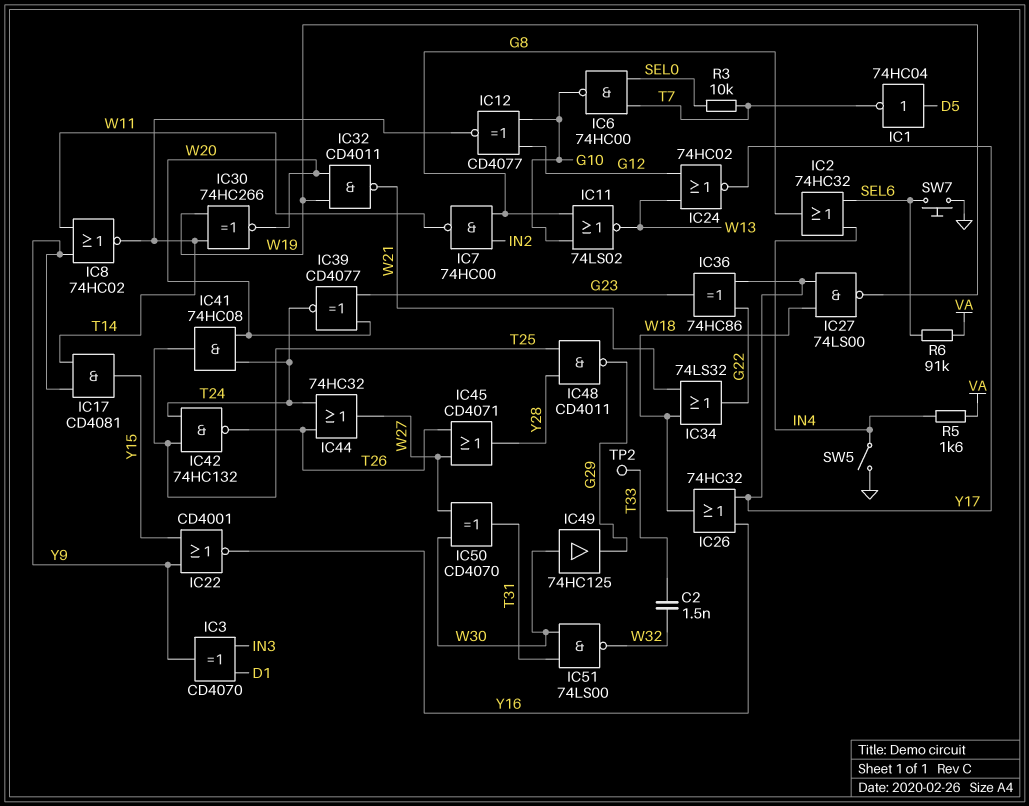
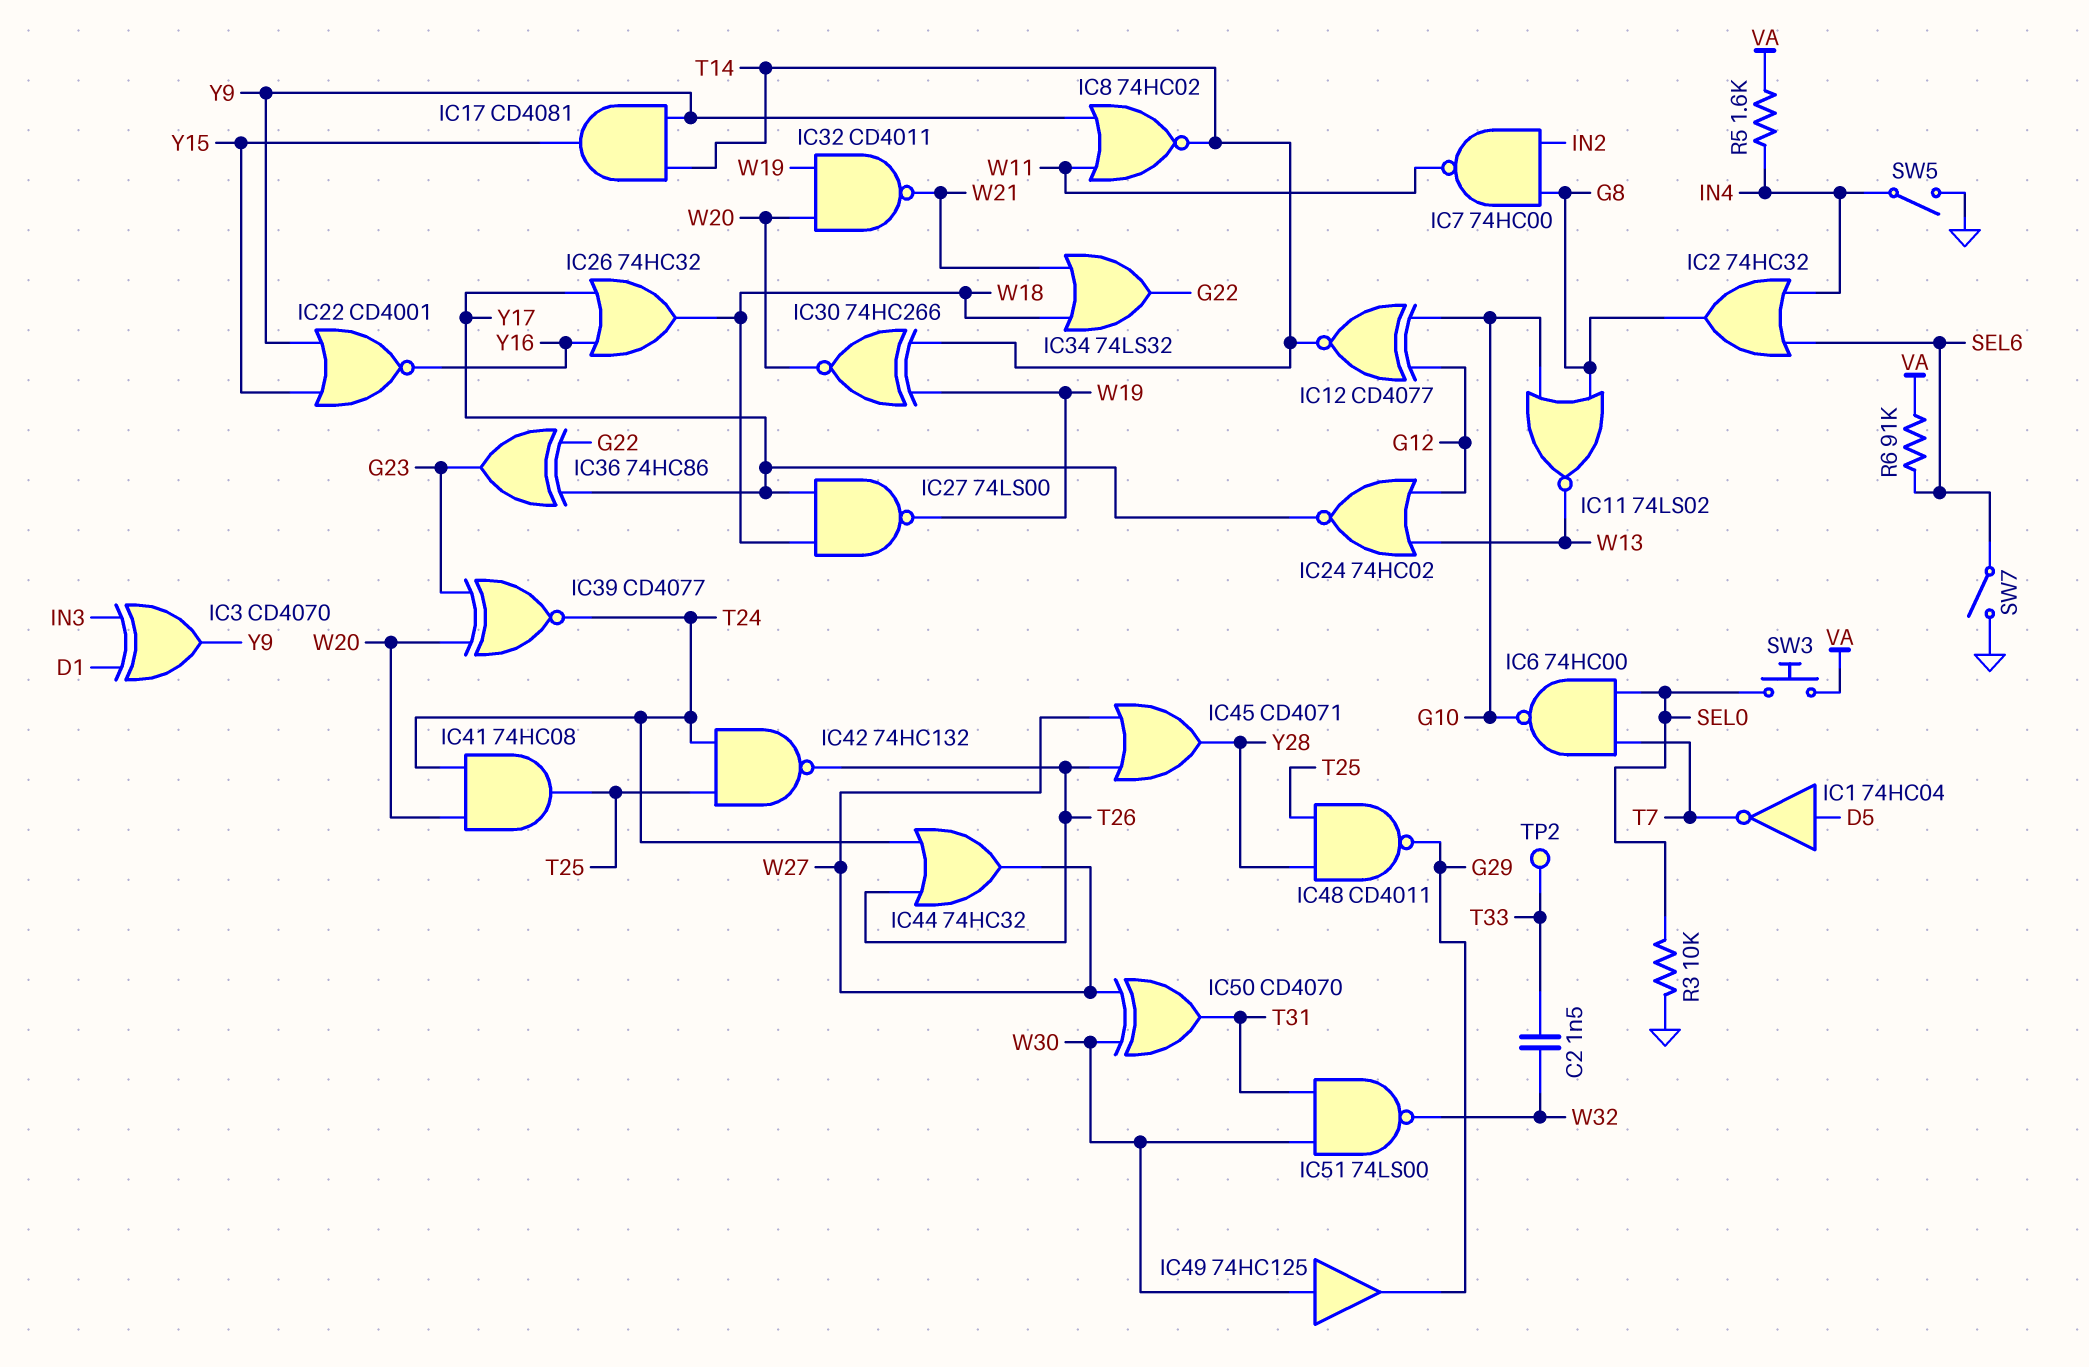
R3: 10k (SEL0, T7) -> 10k (GND, SEL0)
SW3: none -> button (SEL0, VA)
SW7: button (GND, SEL6) -> switch (GND, SEL6)

